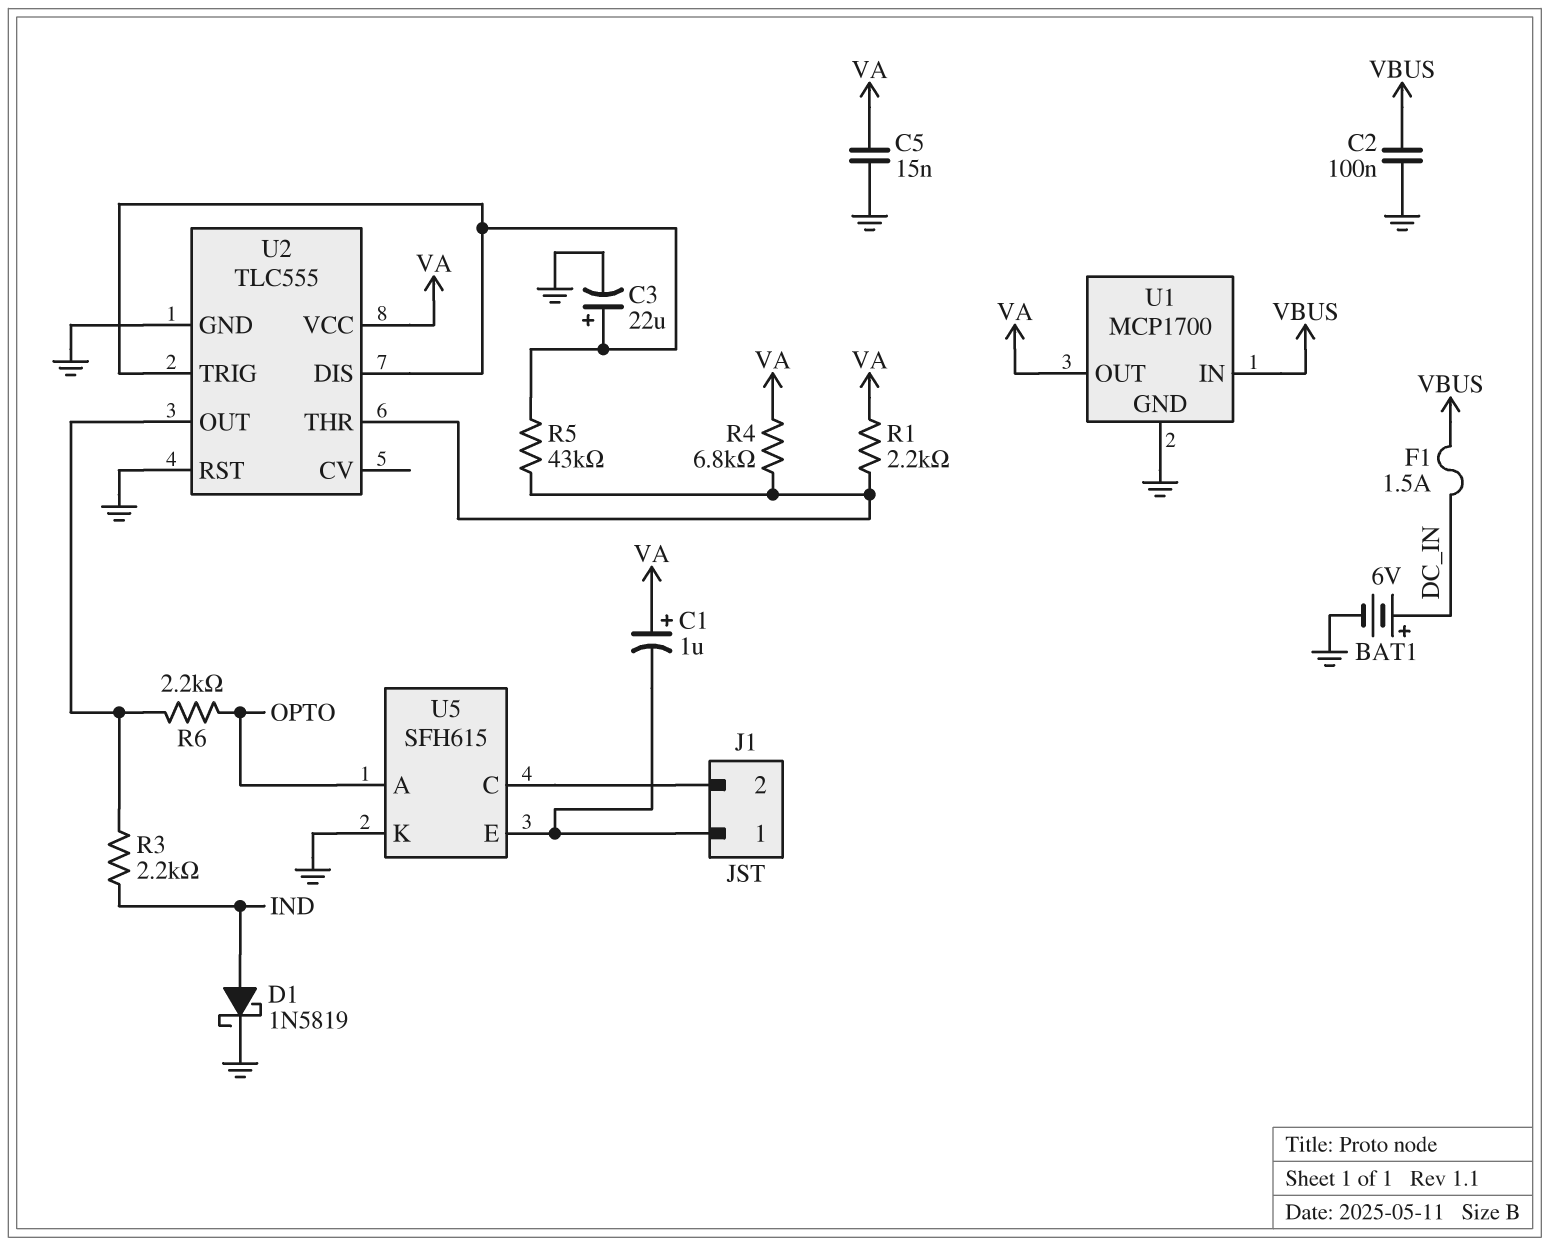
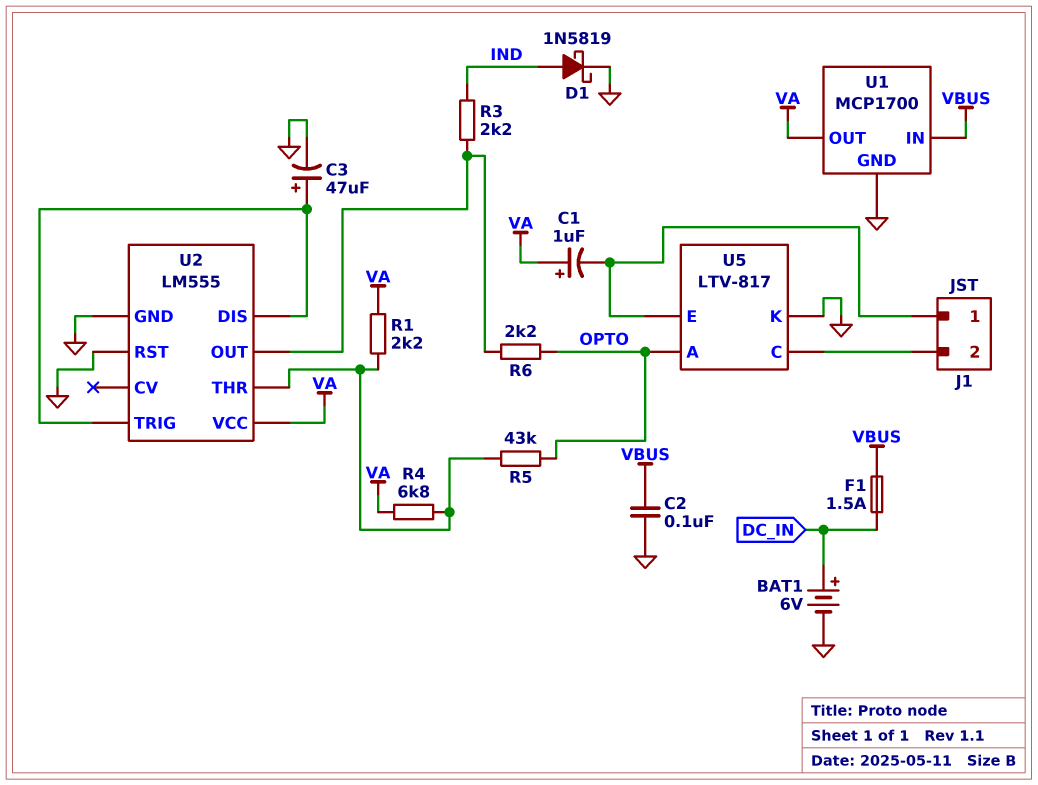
C3: 22uF (plus U2/DIS, minus GND) -> 47uF (plus U2/DIS, minus GND)
C5: 15nF (GND, VA) -> none
R5: 43k (U2/DIS, U2/THR) -> 43k (OPTO, U2/THR)
U2: TLC555 -> LM555
U5: SFH615 -> LTV-817

